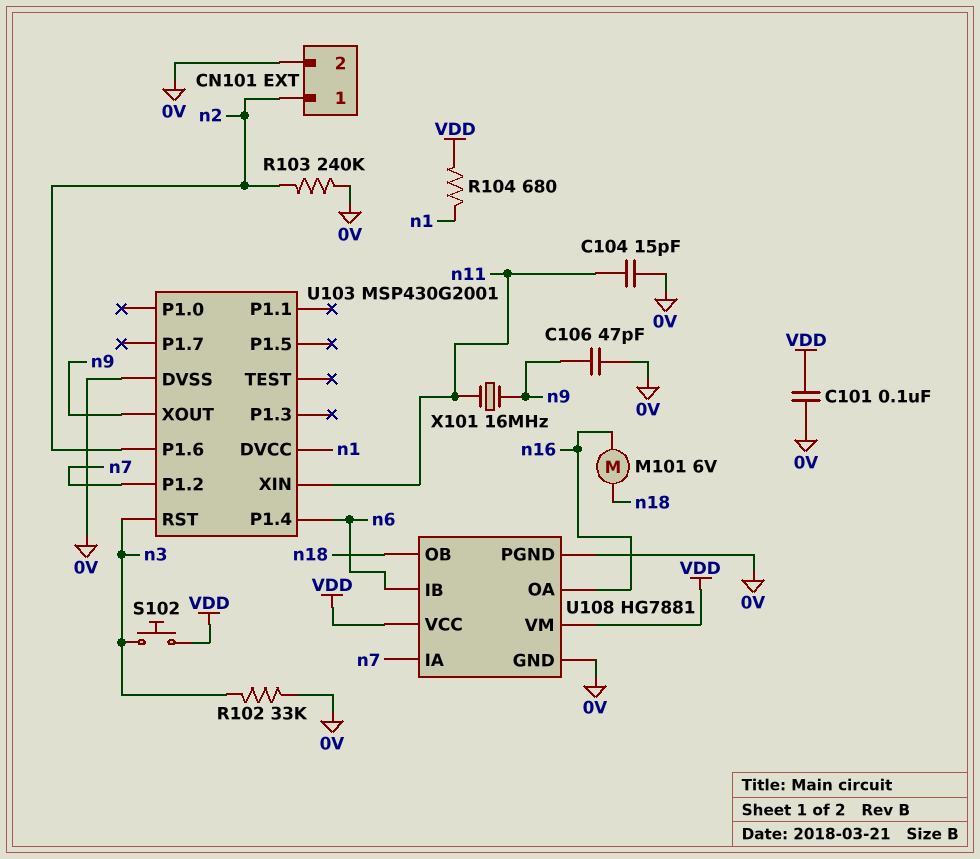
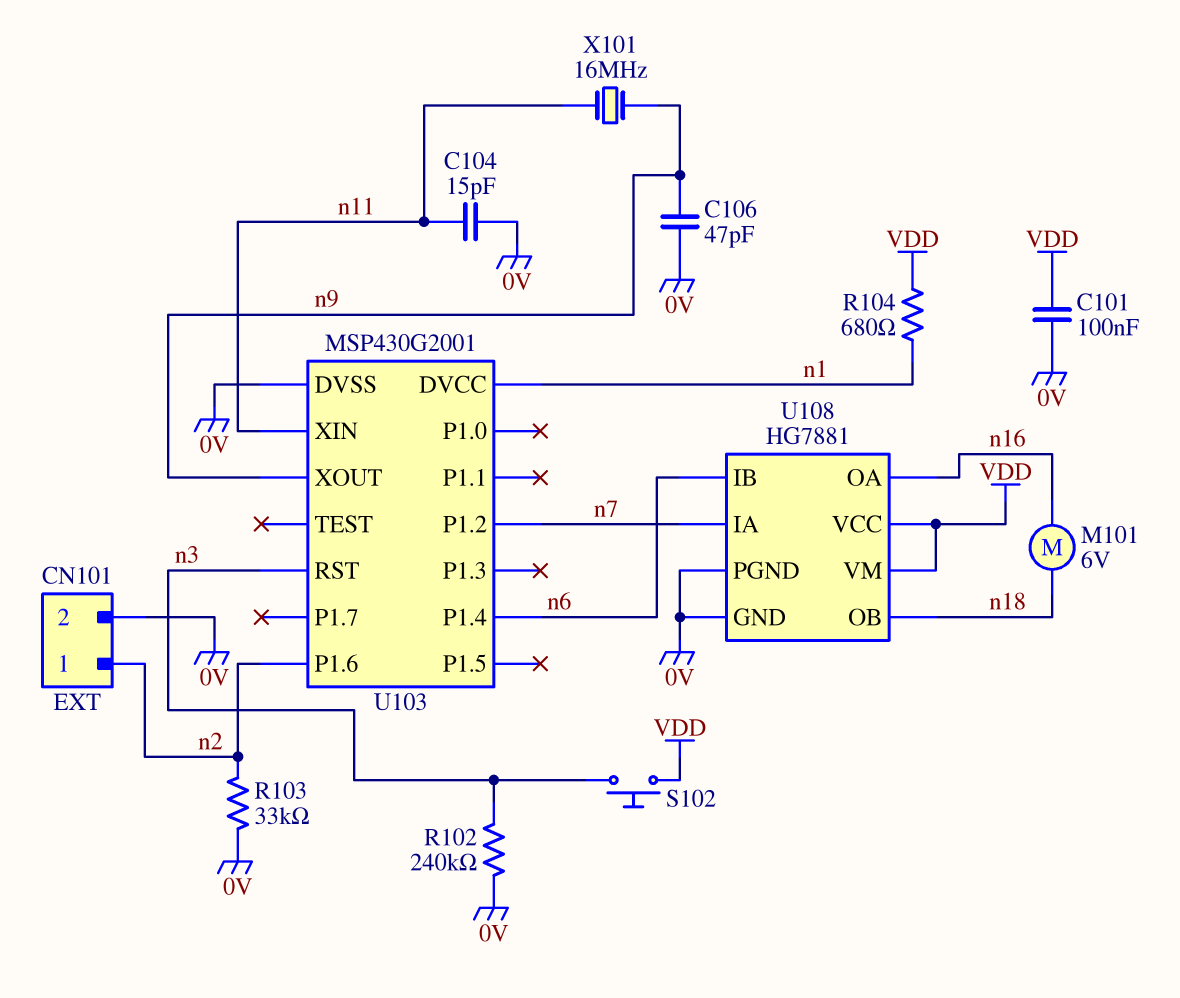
R102: 33k (0V, n3) -> 240k (0V, n3)
R103: 240k (0V, n2) -> 33k (0V, n2)

